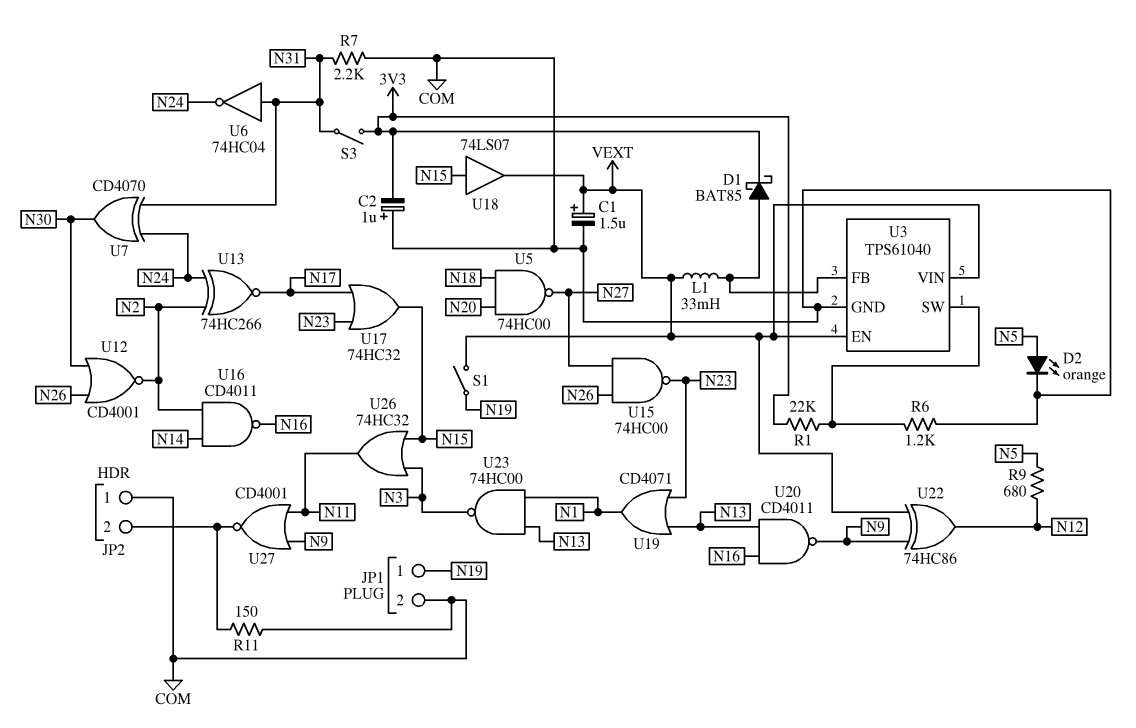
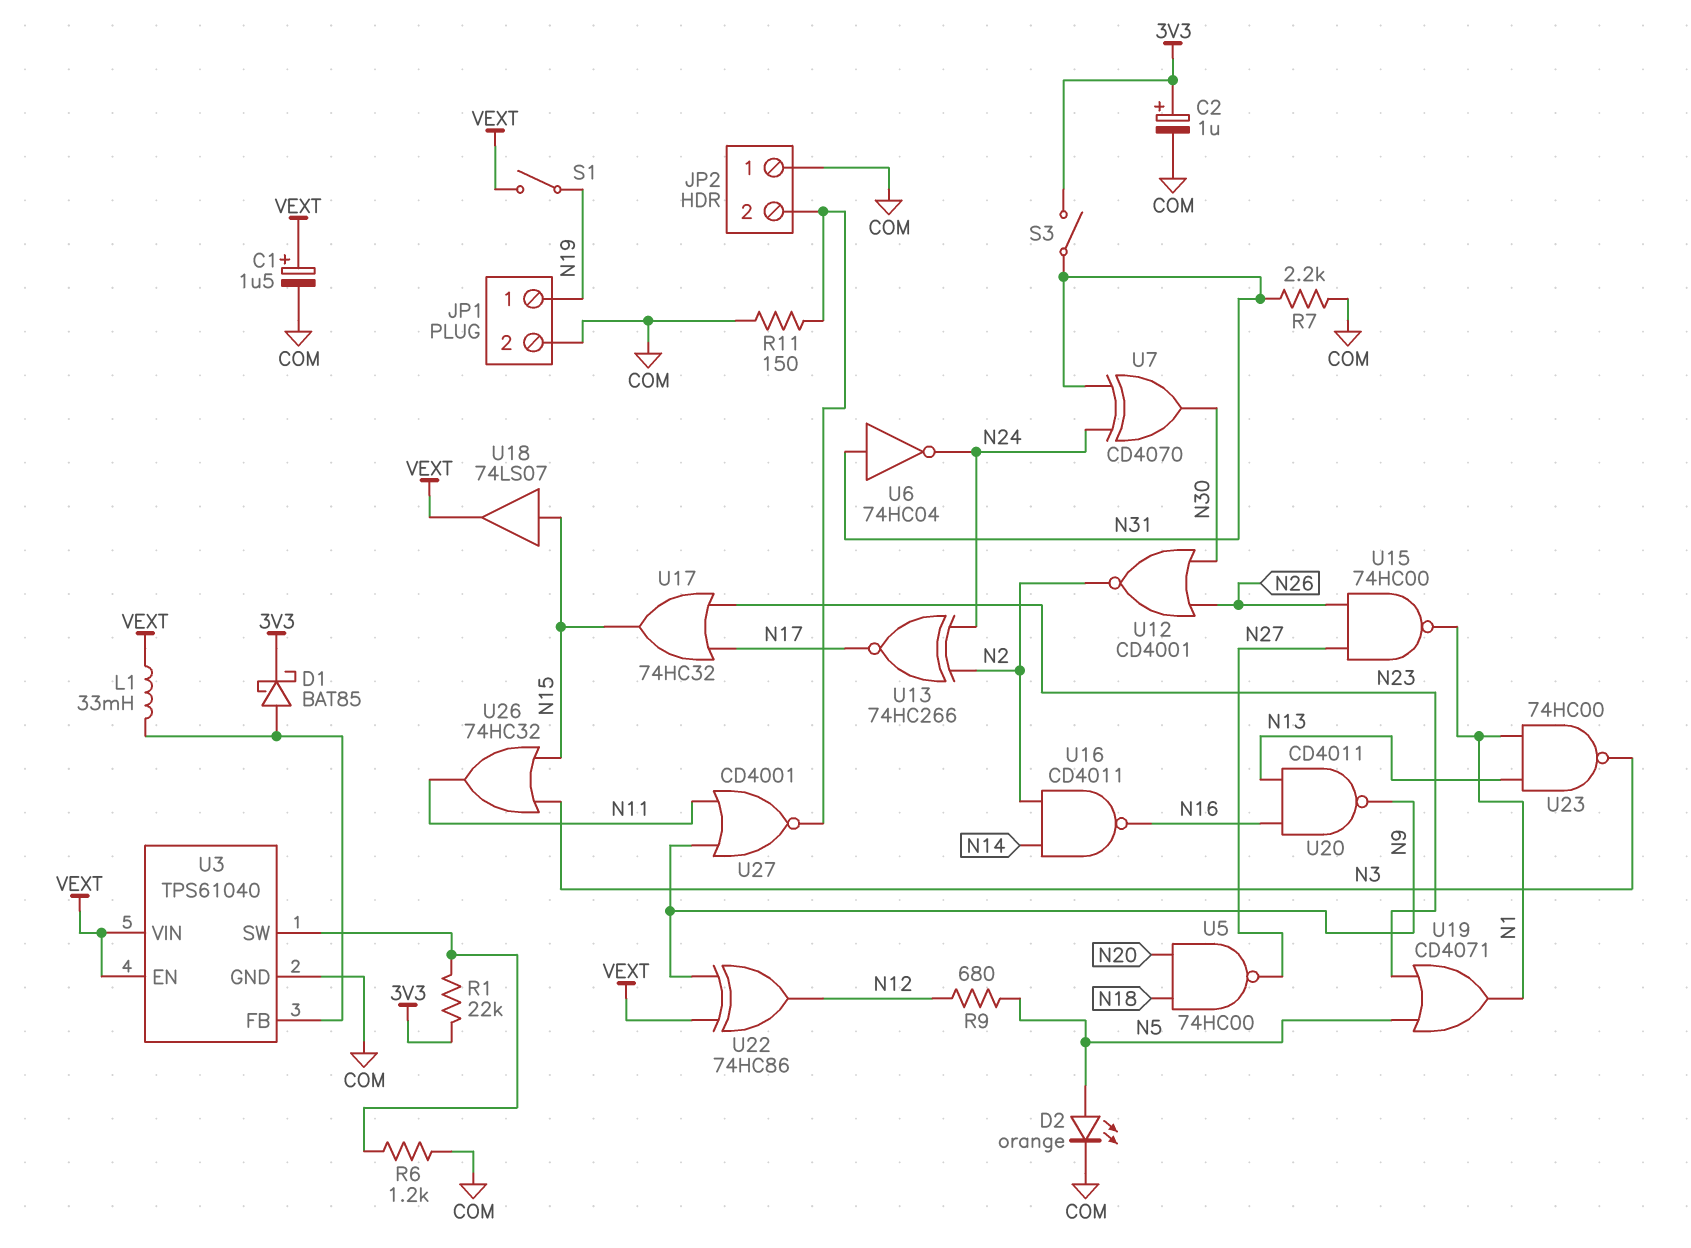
C2: 1uF (plus COM, minus 3V3) -> 1uF (plus 3V3, minus COM)
U15: NAND 74HC00 (in N26, in N27, out N23) -> NAND 74HC00 (in N26, in N27, out N1)
U19: OR CD4071 (in N13, in N23, out N1) -> OR CD4071 (in N5, in N23, out N1)

